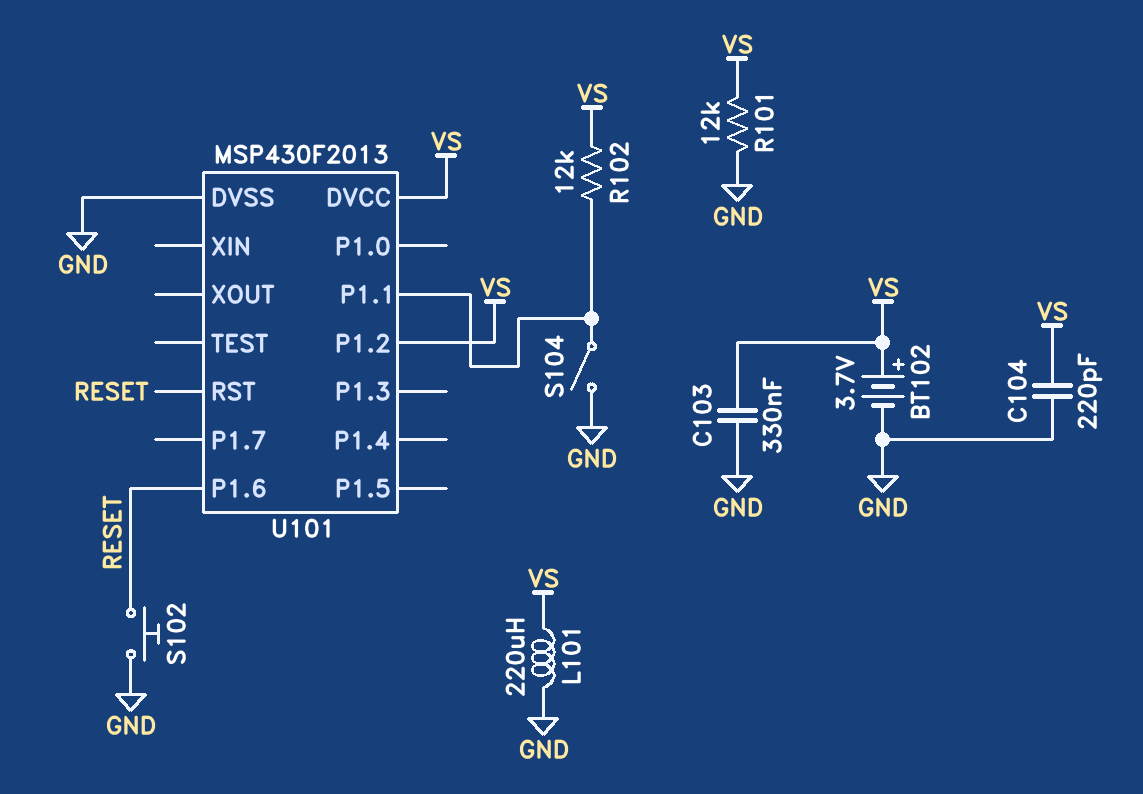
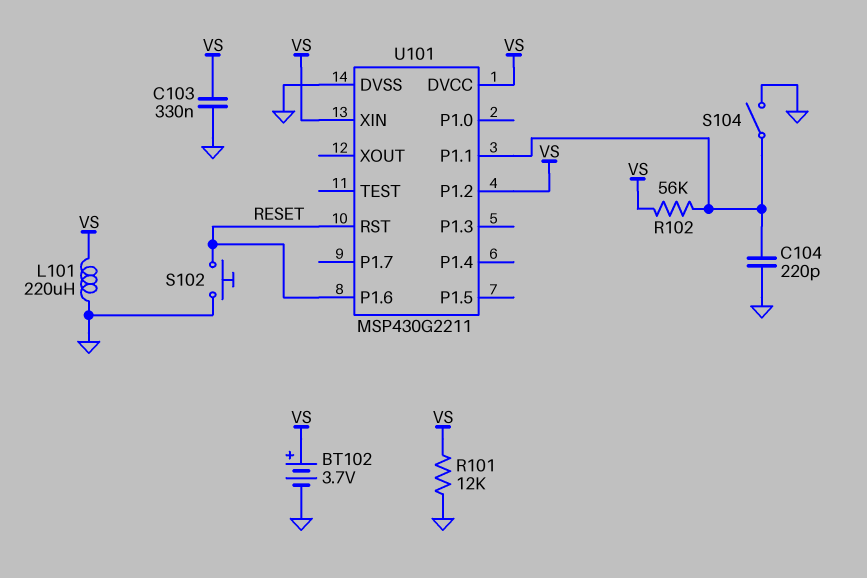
C104: 220pF (GND, VS) -> 220pF (GND, U101/P1.1)
R102: 12k (U101/P1.1, VS) -> 56k (U101/P1.1, VS)
U101: MSP430F2013 -> MSP430G2211
U101 pin XIN: none -> VS

